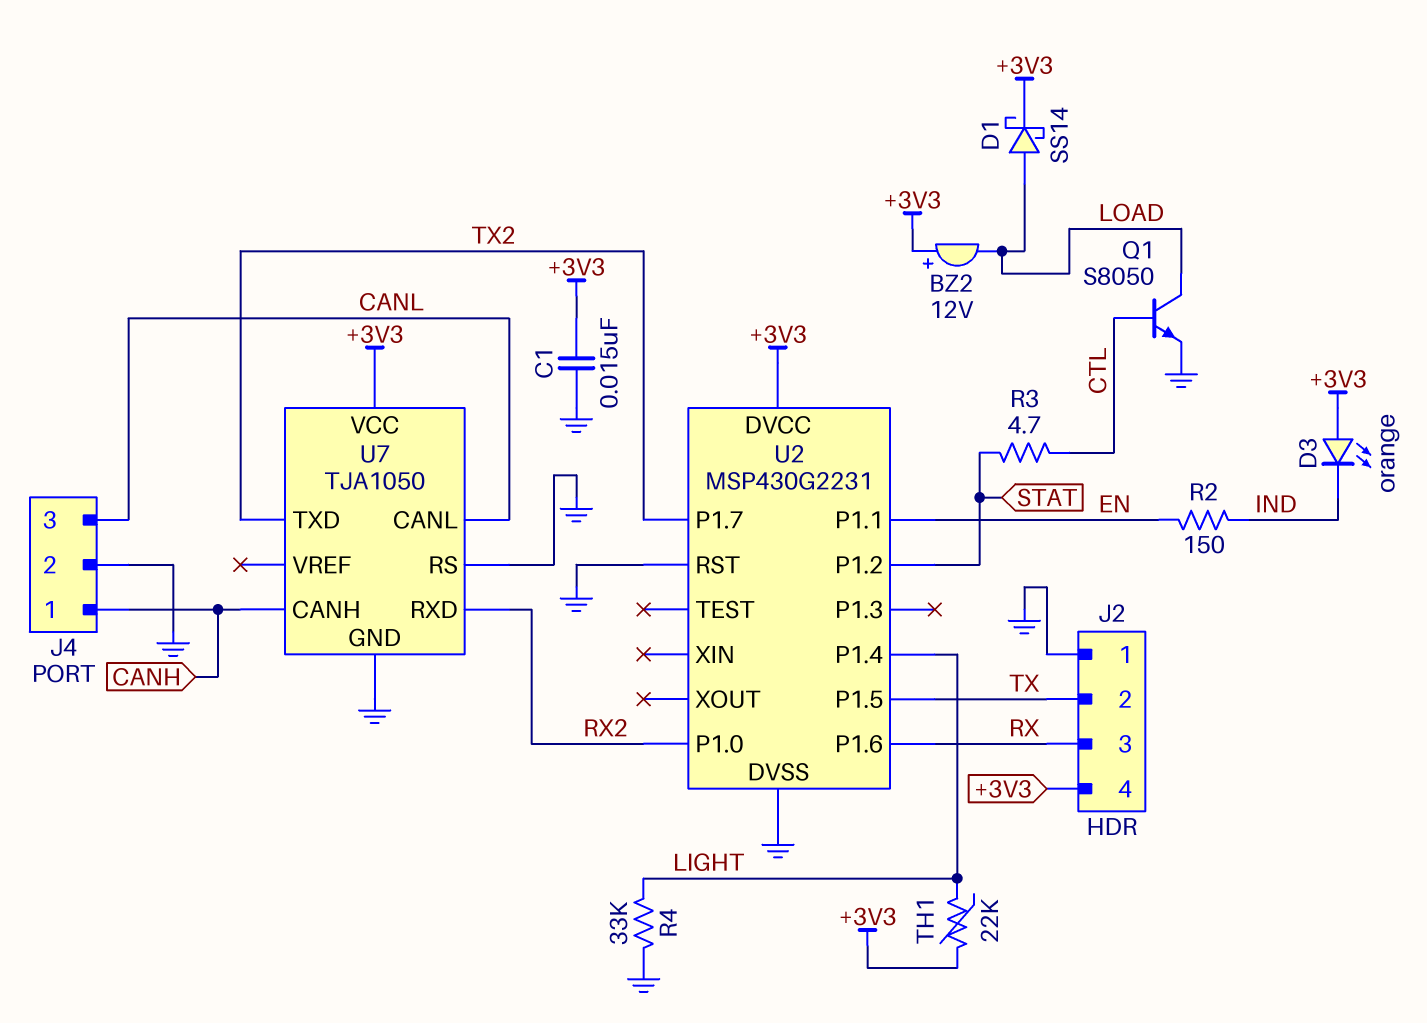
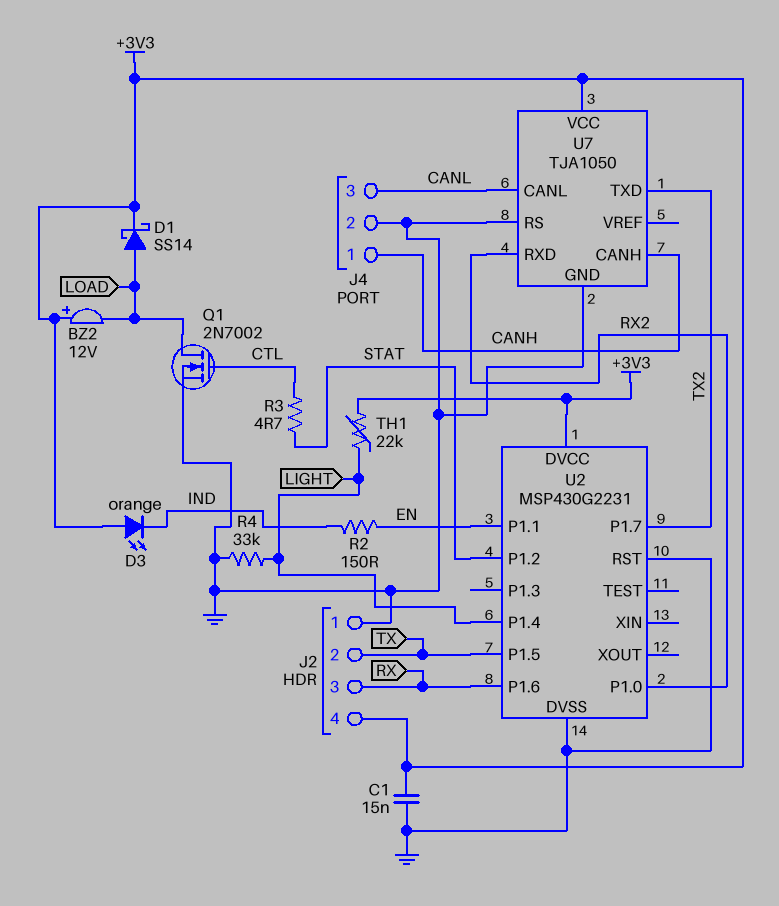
Q1: NPN S8050 (B CTL, C LOAD, E GND) -> NMOS 2N7002 (G CTL, D LOAD, S GND)

